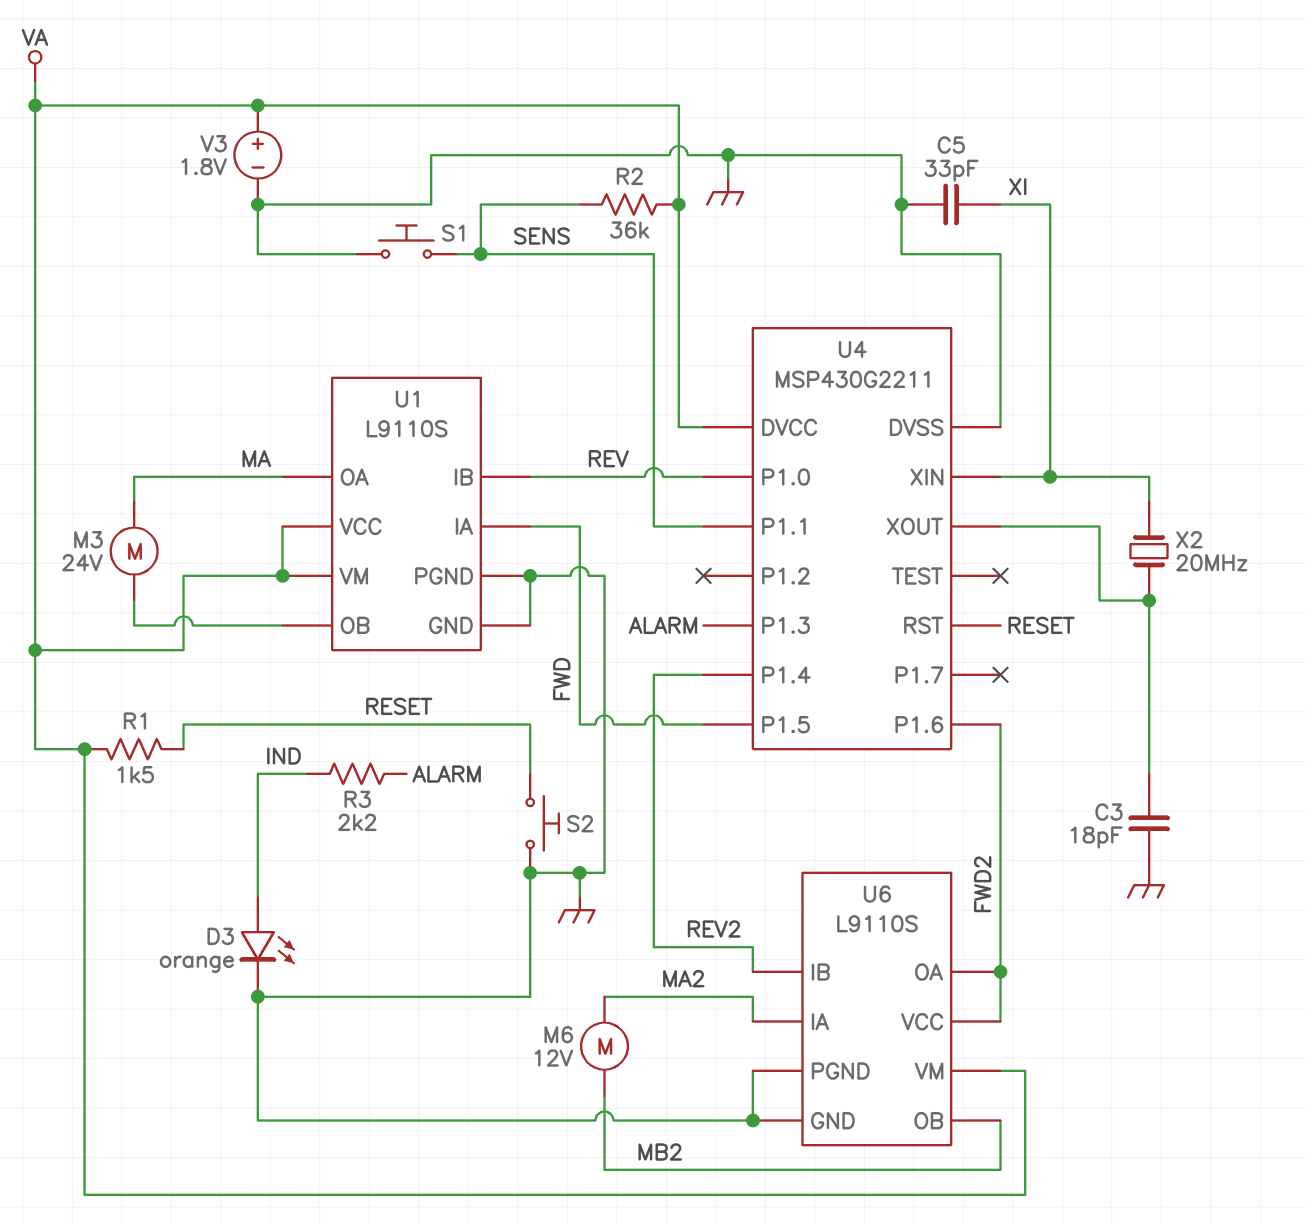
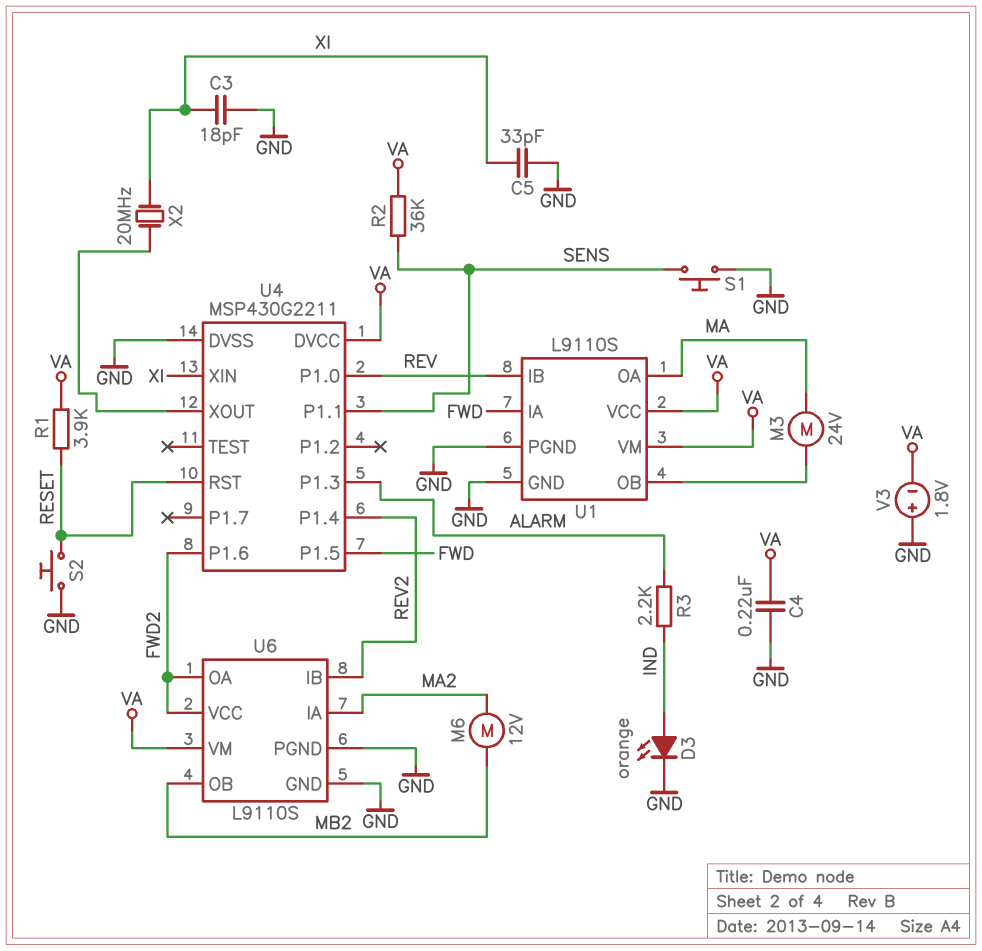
C3: 18pF (GND, U4/XOUT) -> 18pF (GND, XI)
C4: none -> 220nF (GND, VA)
R1: 1.5k (RESET, VA) -> 3.9k (RESET, VA)
V3: 1.8V (plus VA, minus GND) -> 1.8V (plus GND, minus VA)

